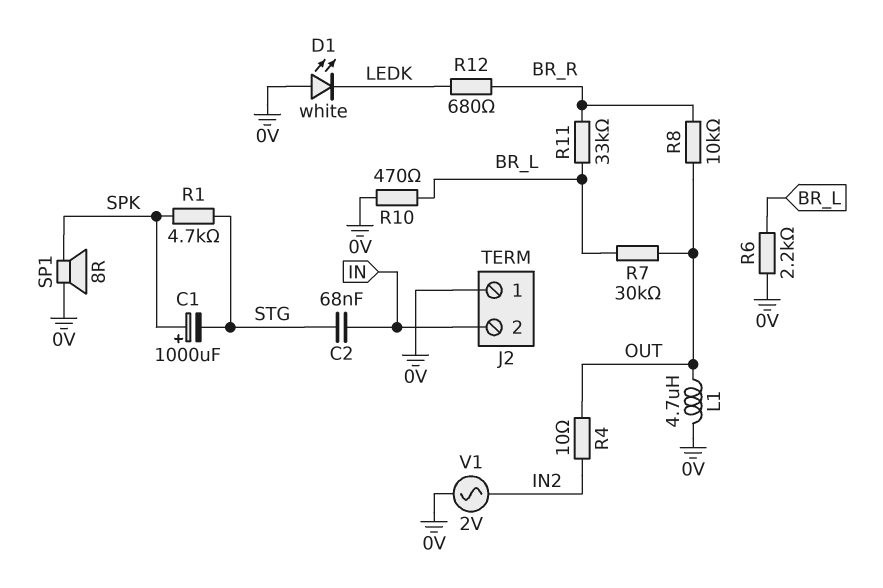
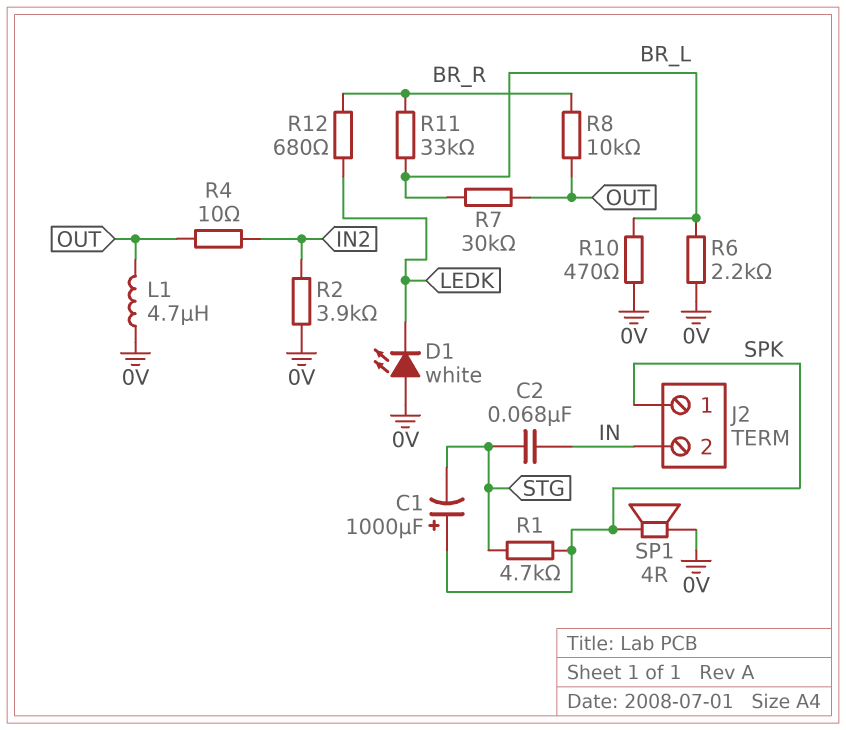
J2 pin 1: 0V -> SPK
R2: none -> 3.9k (0V, IN2)
SP1: speaker 8R (0V, SPK) -> speaker 4R (0V, SPK)
V1: AC 2V (0V, IN2) -> none

